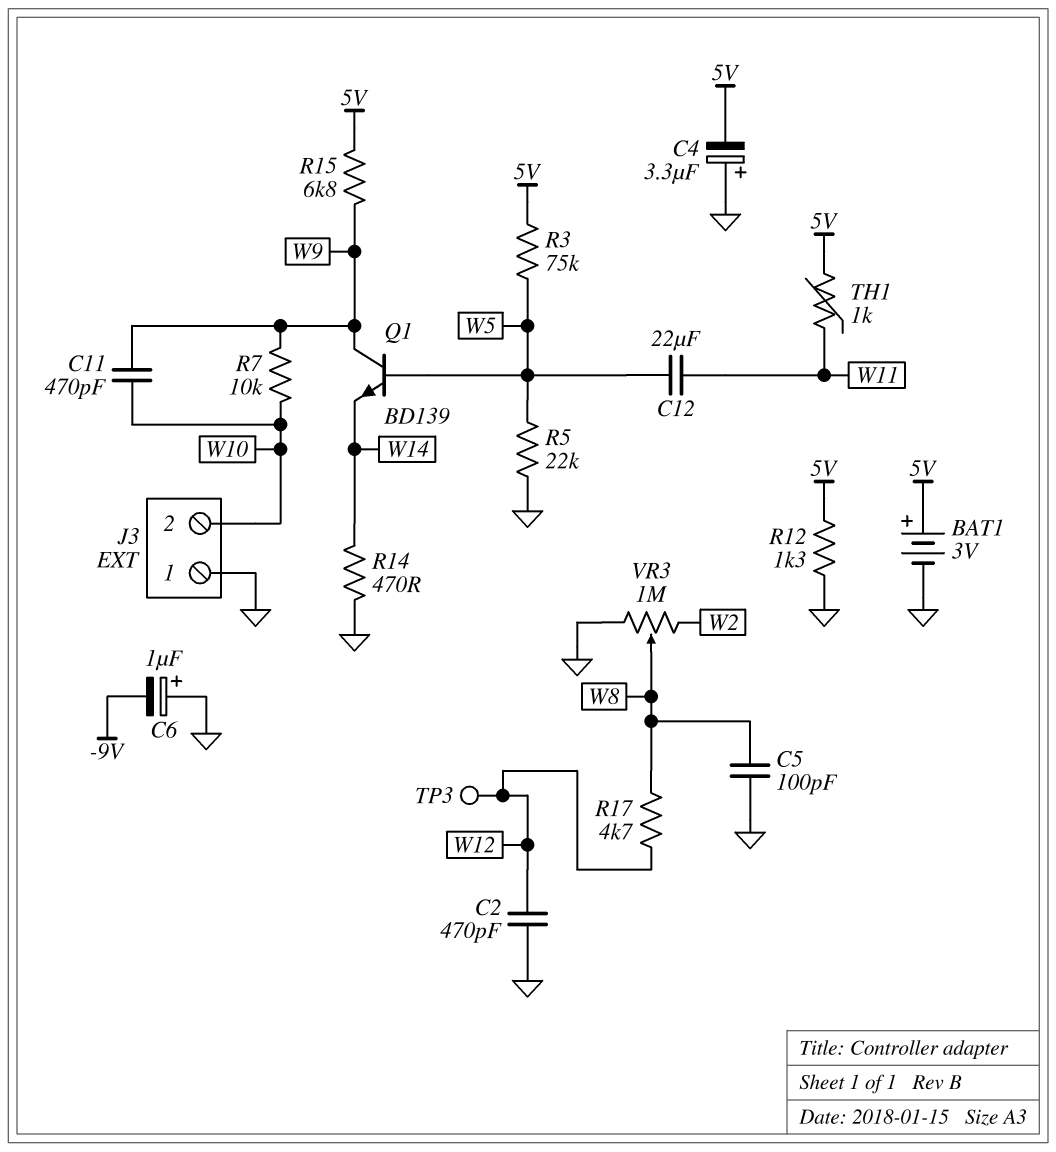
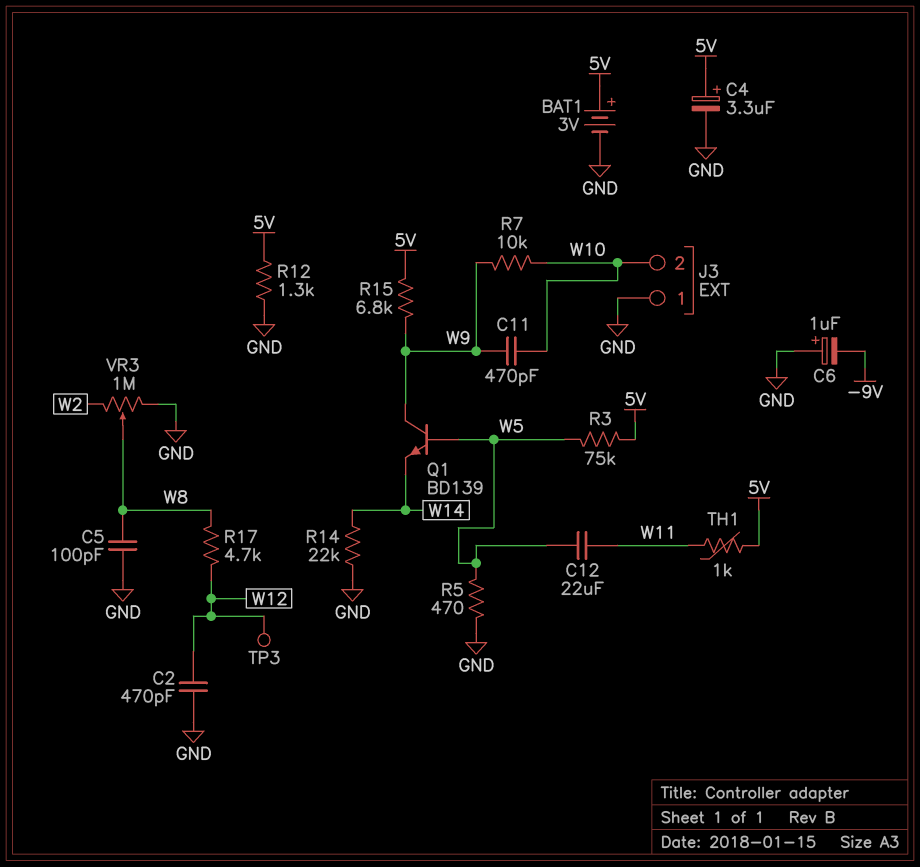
C4: 3.3uF (plus GND, minus 5V) -> 3.3uF (plus 5V, minus GND)
R5: 22k (GND, W5) -> 470 (GND, W5)
R14: 470 (GND, W14) -> 22k (GND, W14)

